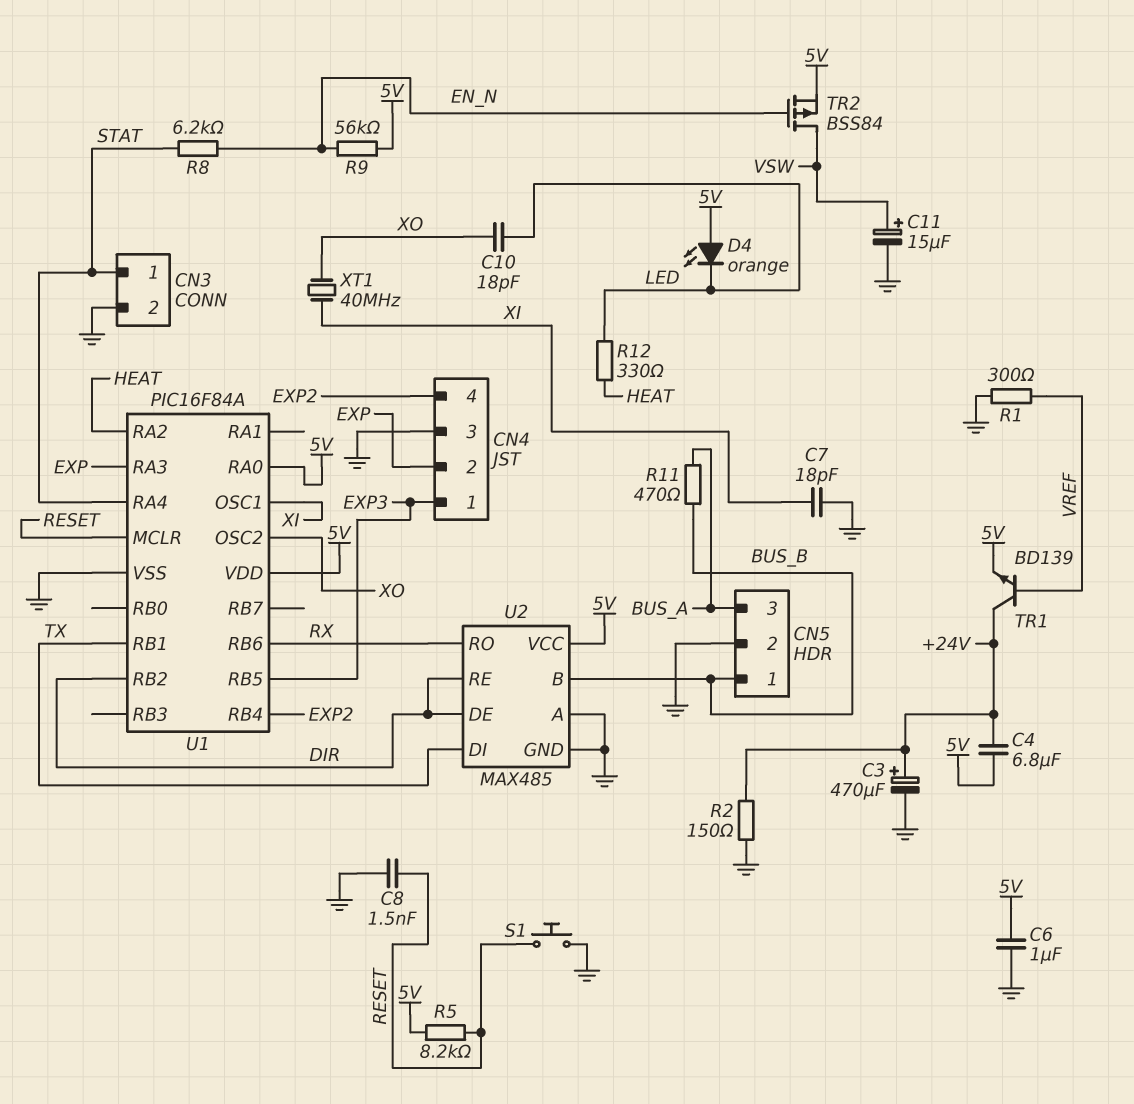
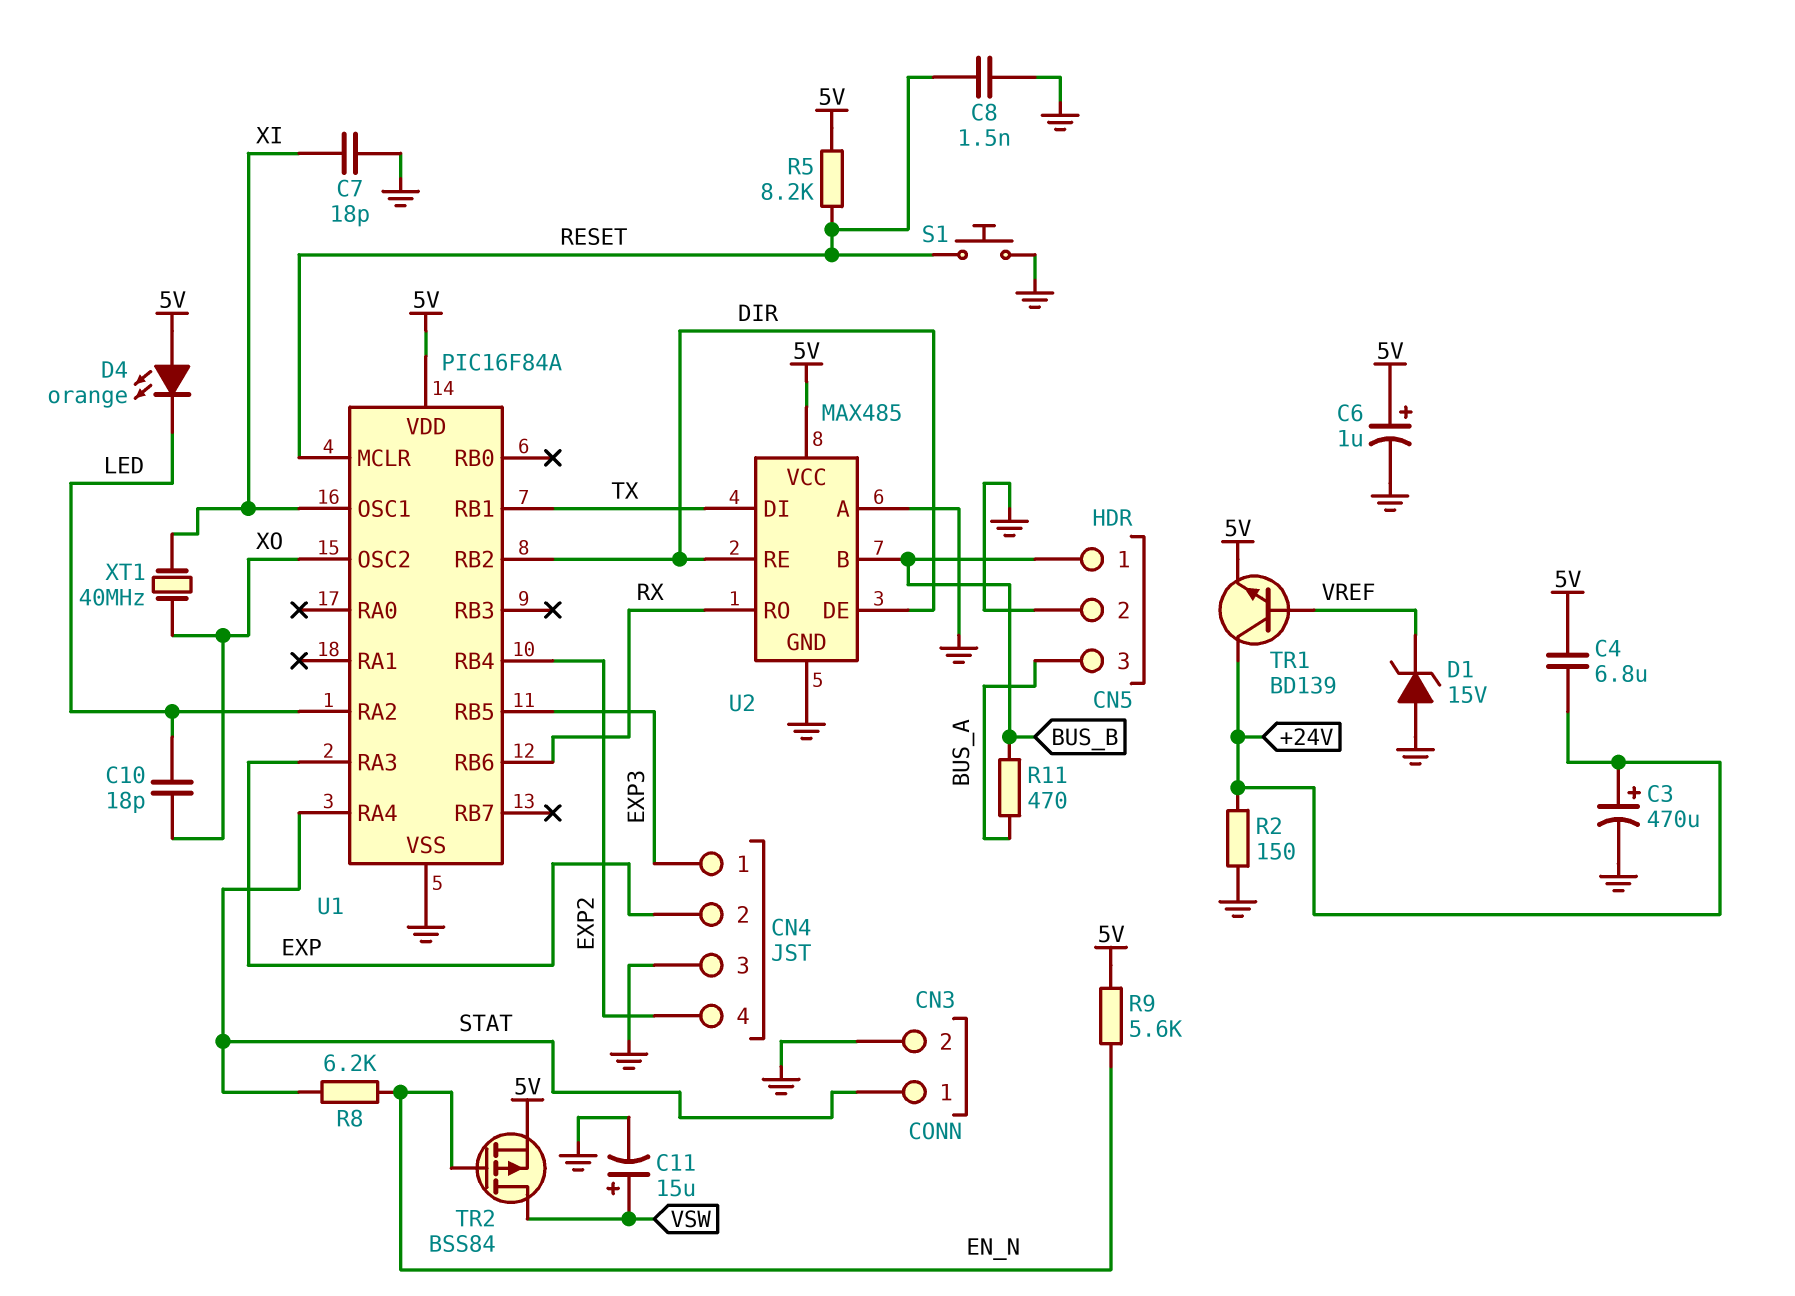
C6: 1uF (5V, GND) -> 1uF (plus 5V, minus GND)
D1: none -> zener 15V (A GND, K VREF)
R1: 300 (GND, VREF) -> none
R9: 56k (5V, EN_N) -> 5.6k (5V, EN_N)
R12: 330 (HEAT, LED) -> none
U1 pin RA0: 5V -> none
U1 pin RA2: HEAT -> LED

